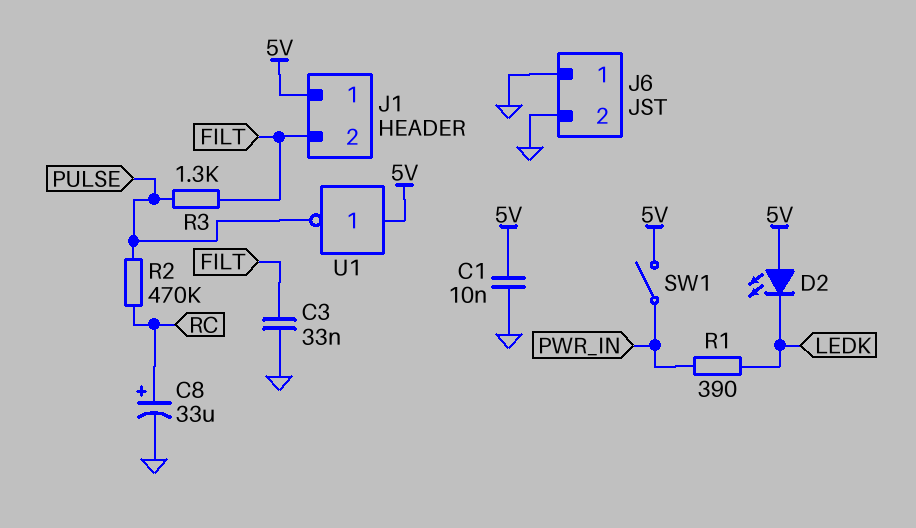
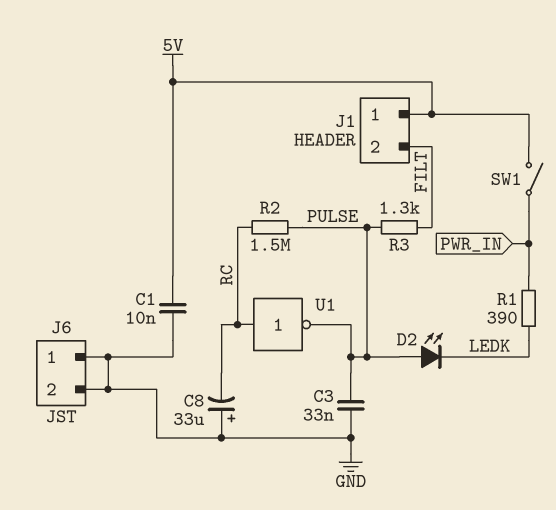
C3: 33nF (FILT, GND) -> 33nF (GND, PULSE)
C8: 33uF (plus RC, minus GND) -> 33uF (plus GND, minus RC)
D2: LED (A 5V, K LEDK) -> LED (A PULSE, K LEDK)
R2: 470k (PULSE, RC) -> 1.5M (PULSE, RC)
U1: NOT (in 5V, out PULSE) -> NOT (in RC, out PULSE)

